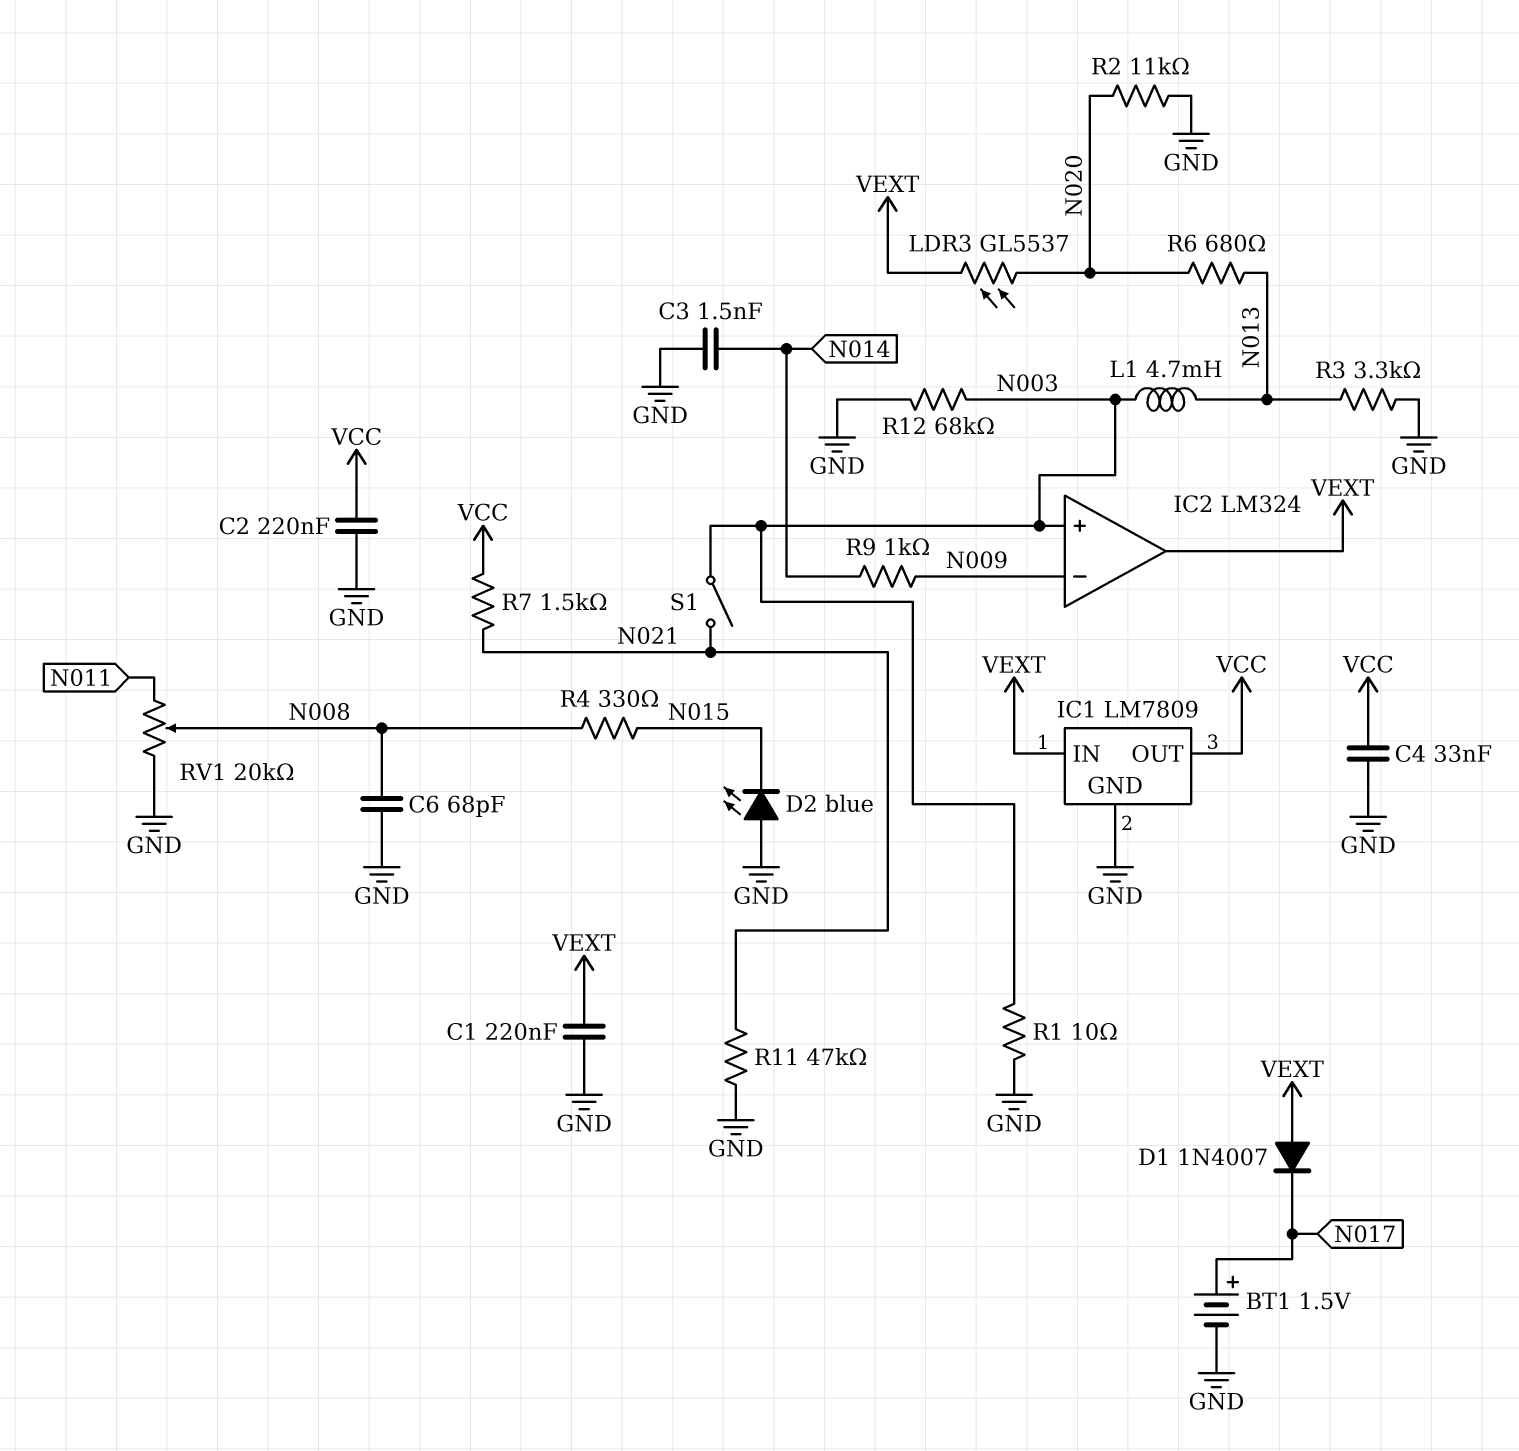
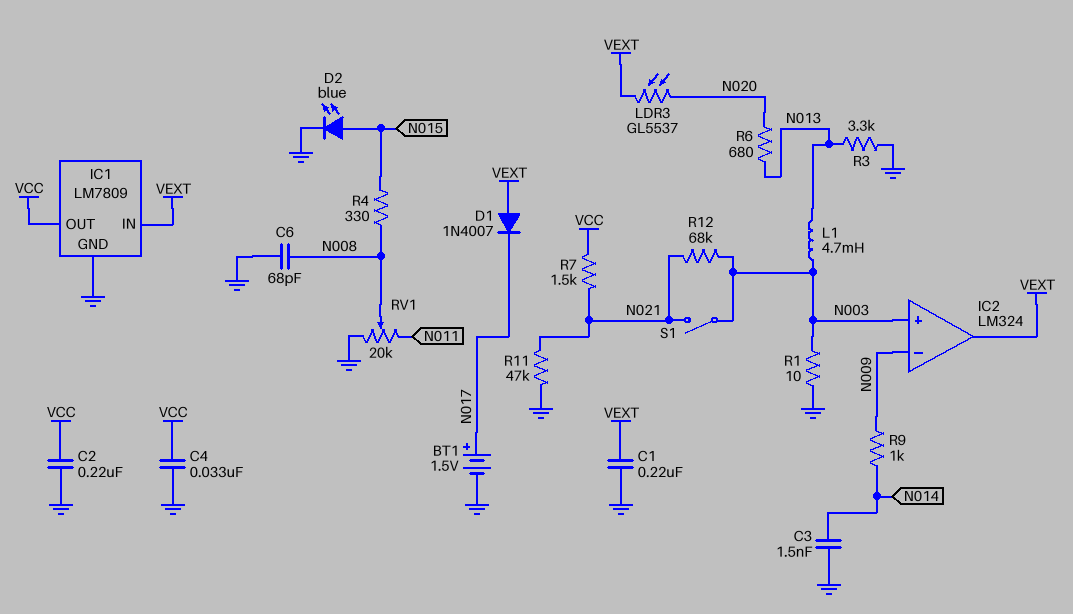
D2: LED blue (A GND, K N015) -> LED blue (A N015, K GND)
R2: 11k (GND, N020) -> none
R12: 68k (GND, N003) -> 68k (N003, N021)

